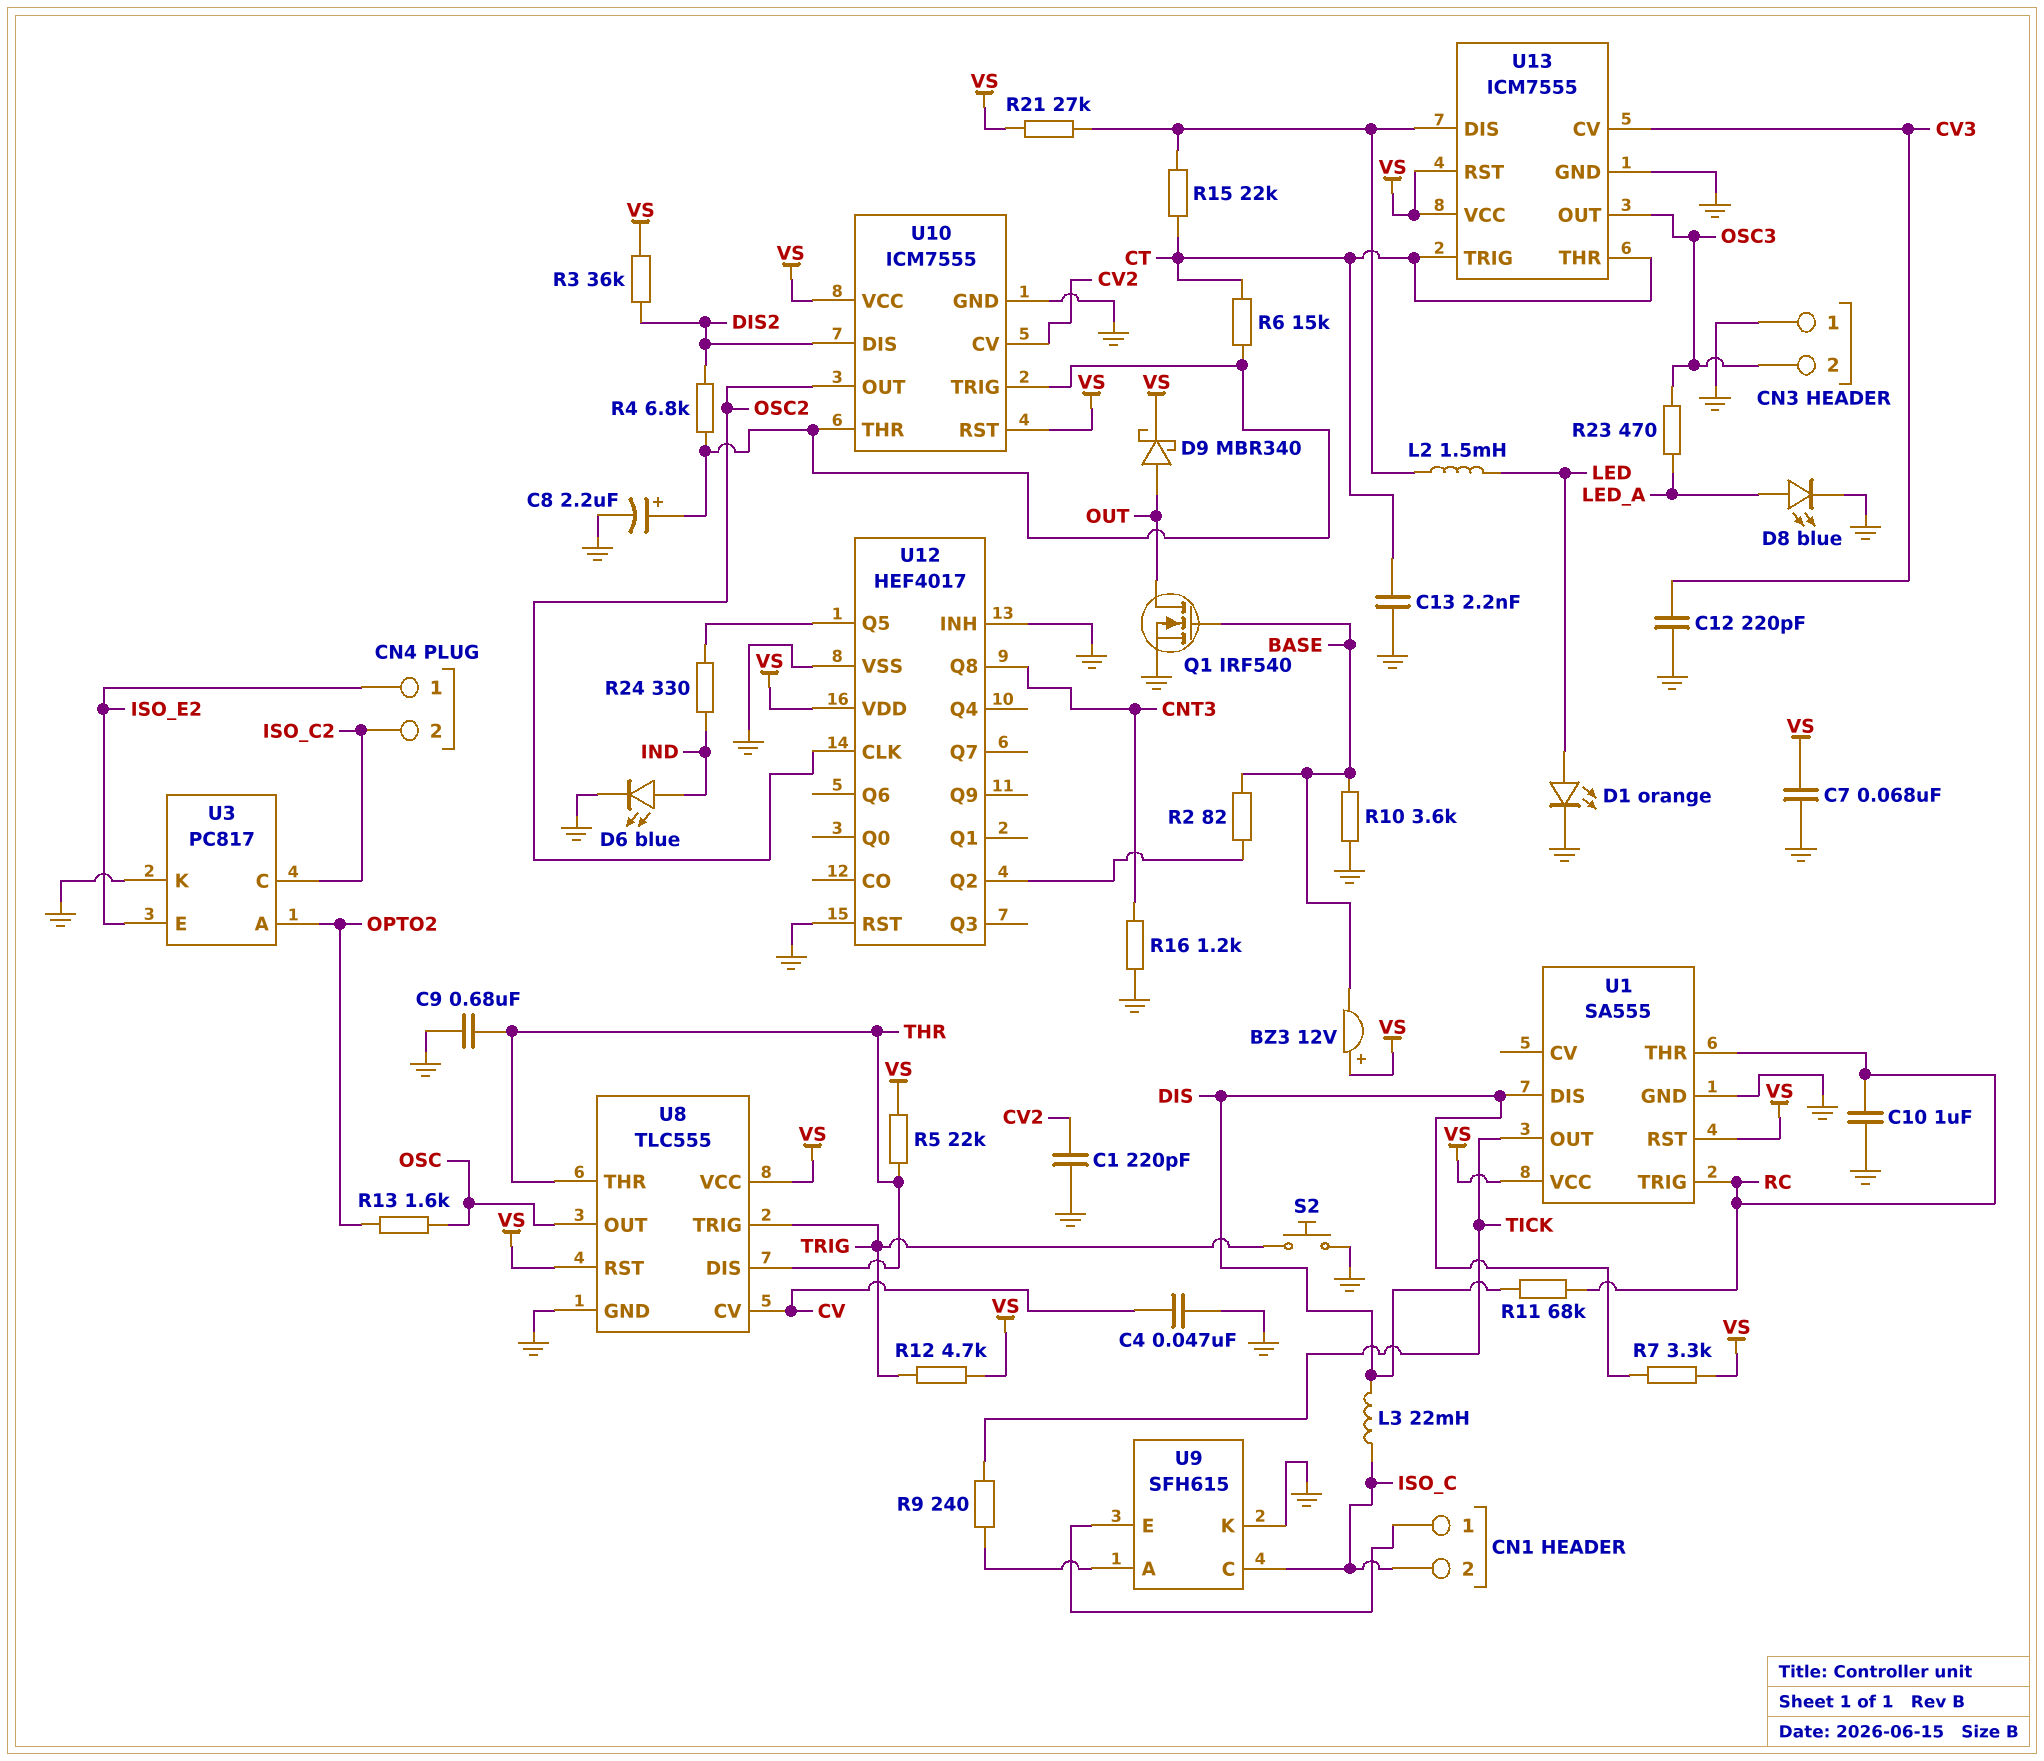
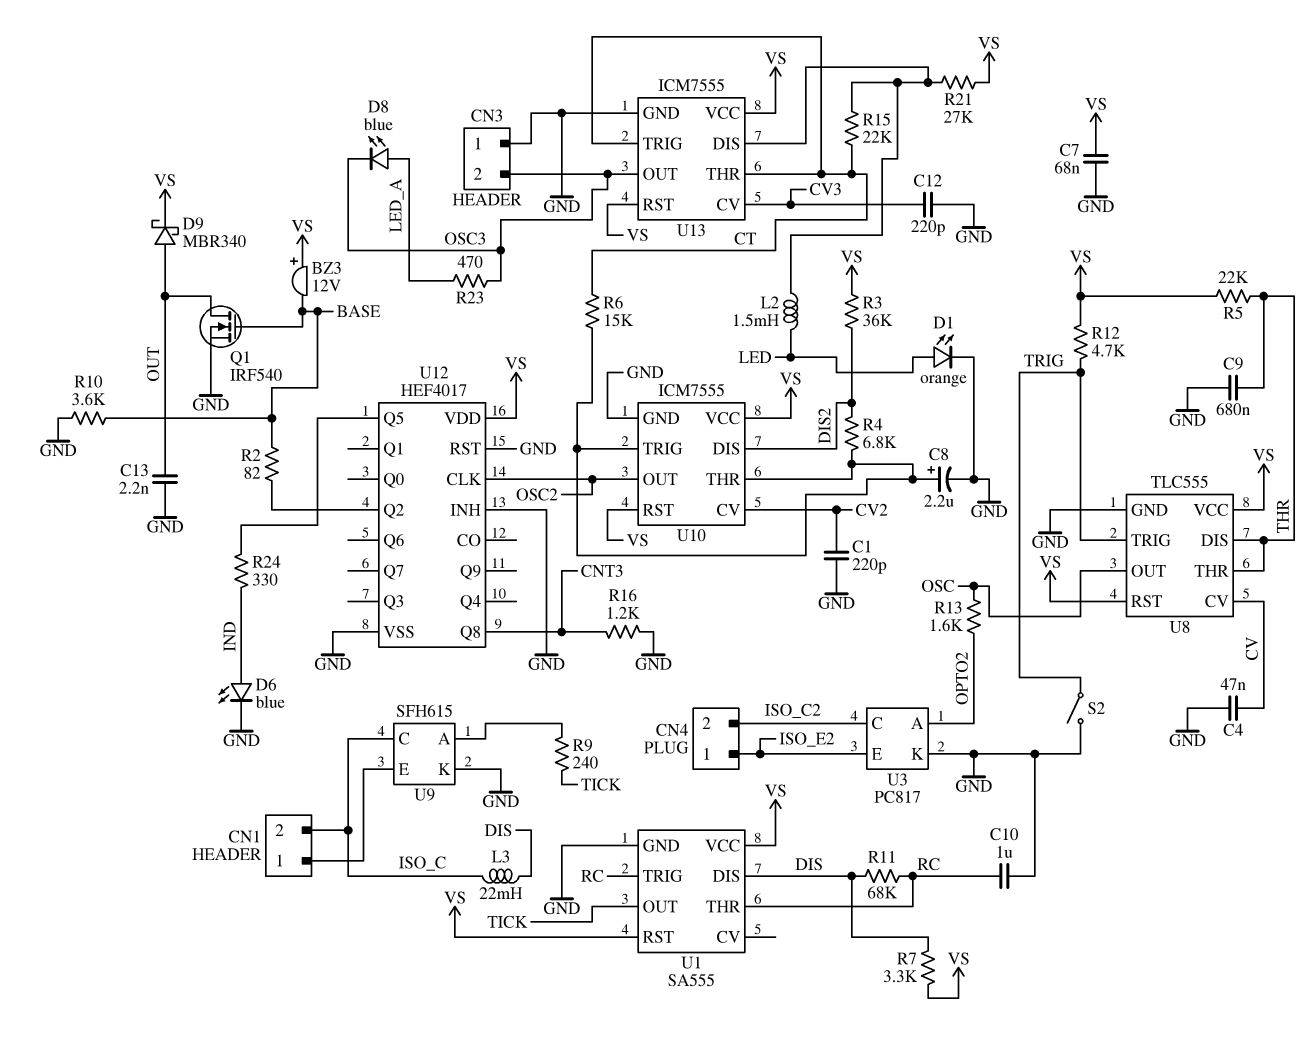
C13: 2.2nF (CT, GND) -> 2.2nF (GND, OUT)
D8: LED blue (A LED_A, K GND) -> LED blue (A LED_A, K OSC3)
S2: button (GND, TRIG) -> switch (GND, TRIG)

